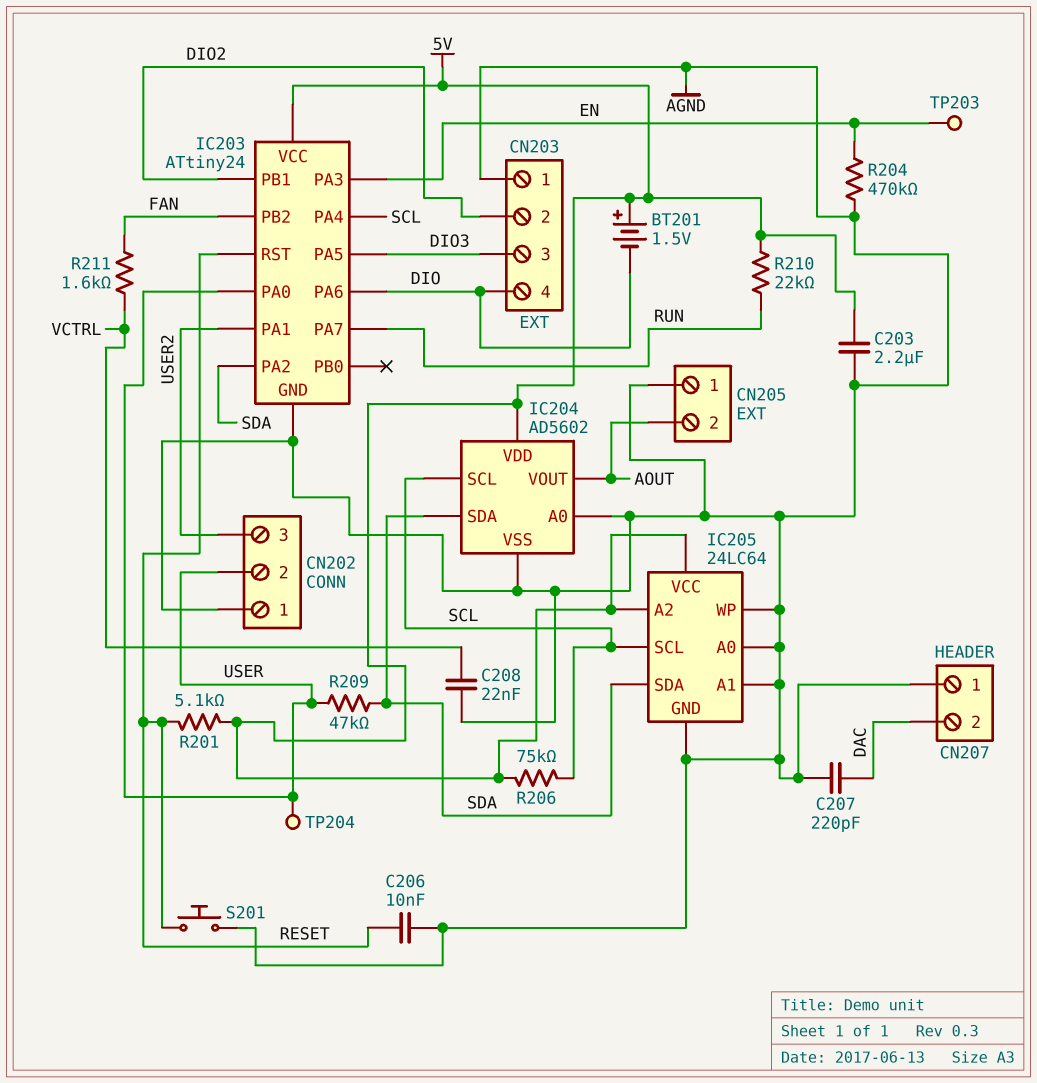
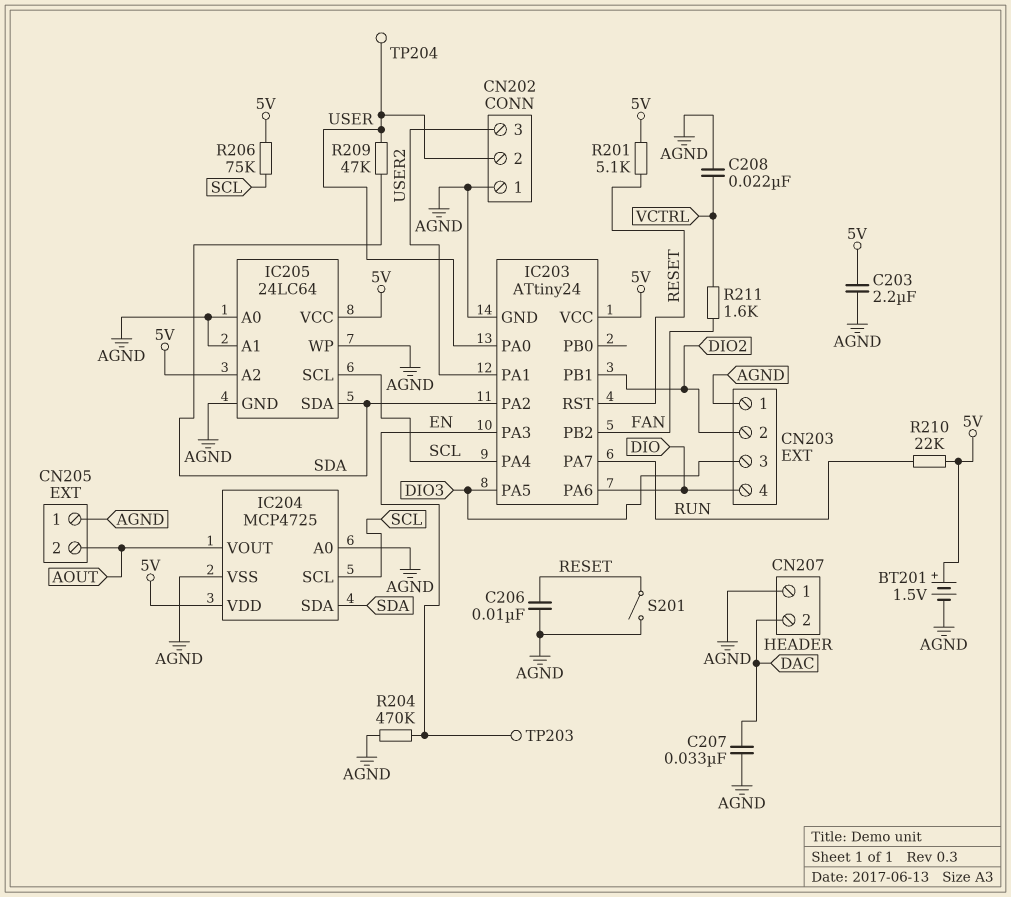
BT201: 1.5V (plus 5V, minus DIO) -> 1.5V (plus 5V, minus AGND)
C207: 220pF (AGND, DAC) -> 33nF (AGND, DAC)
IC204: AD5602 -> MCP4725
S201: button (AGND, RESET) -> switch (AGND, RESET)

